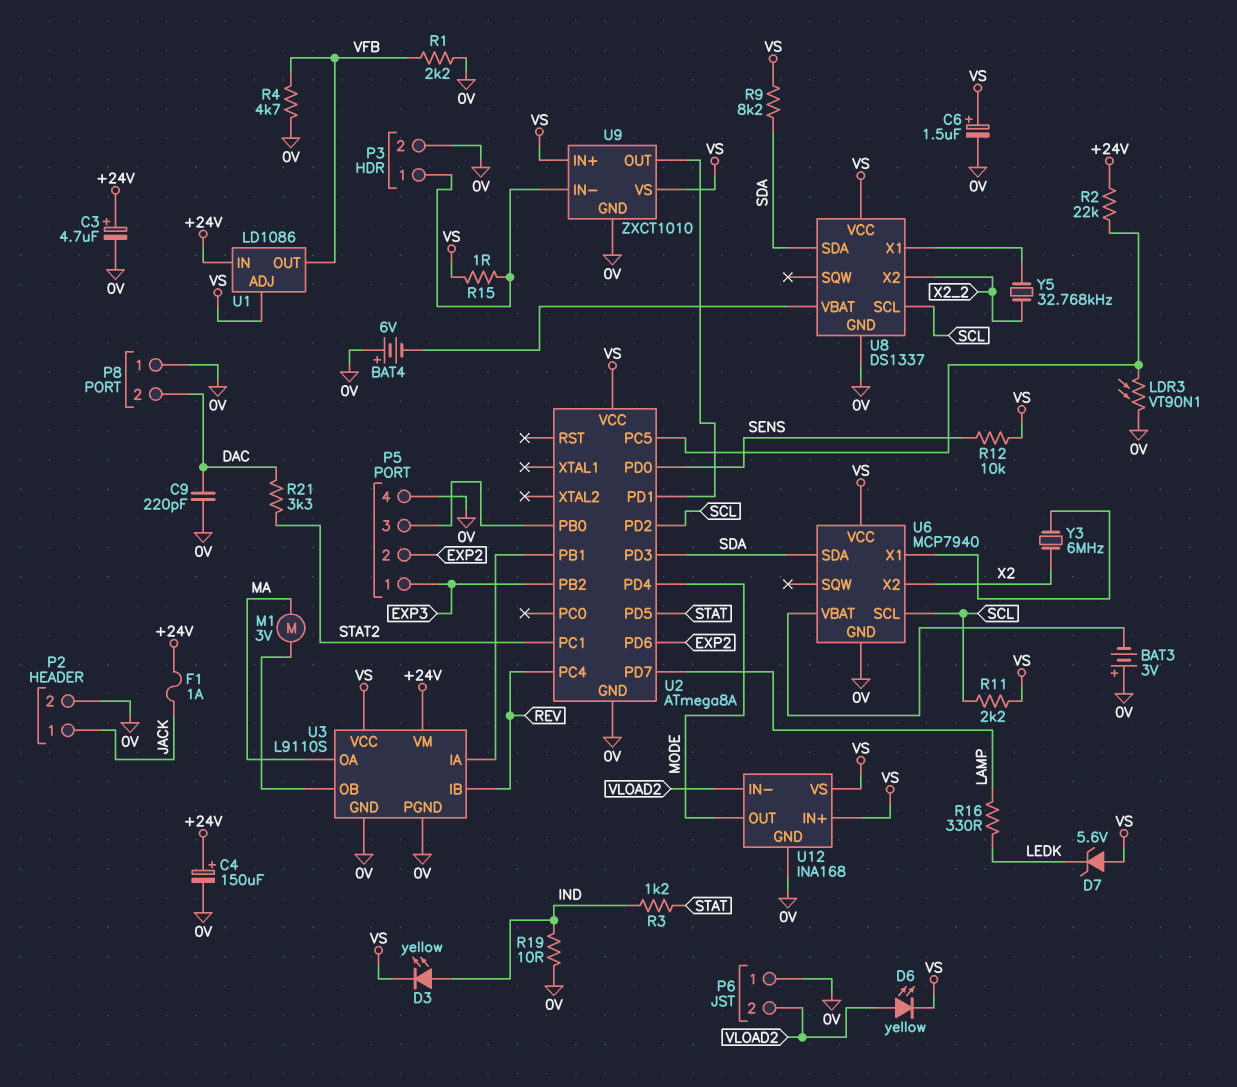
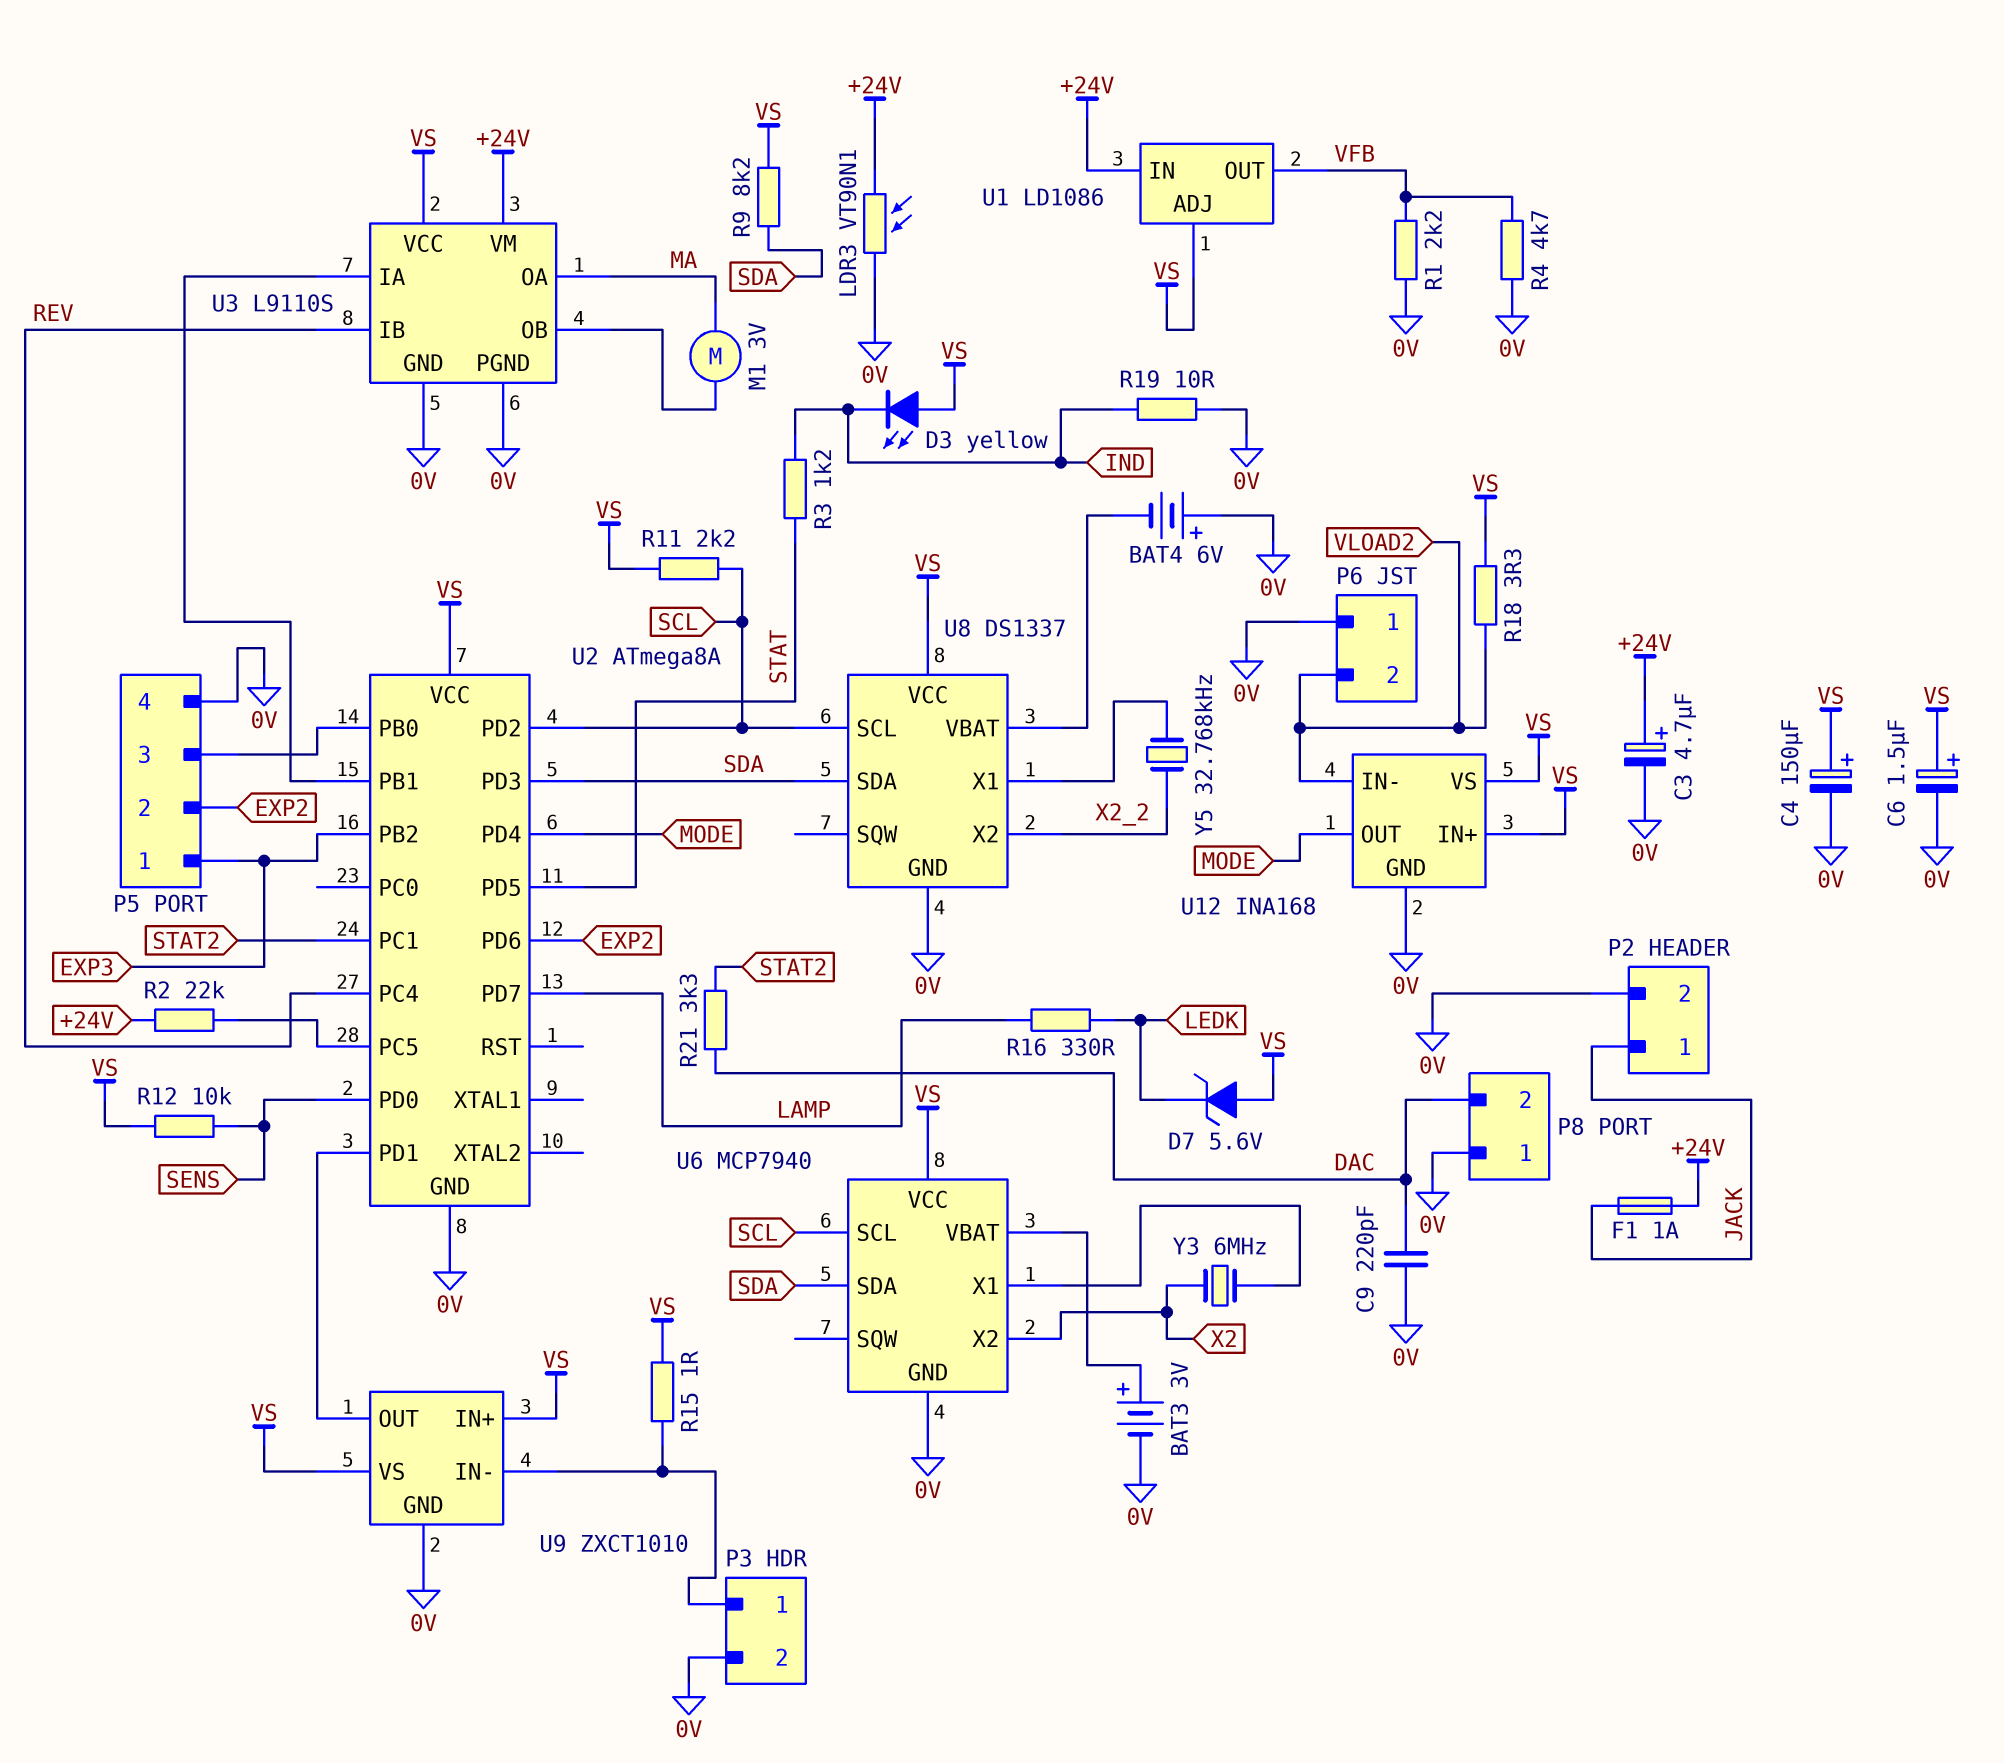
BAT3: 3V (plus 0V, minus U6/VBAT) -> 3V (plus U6/VBAT, minus 0V)
C4: 150uF (plus +24V, minus 0V) -> 150uF (plus VS, minus 0V)
D3: LED yellow (A IND, K VS) -> LED yellow (A VS, K IND)
D6: LED yellow (A VLOAD2, K VS) -> none
LDR3: VT90N1 (0V, U2/PC5) -> VT90N1 (+24V, 0V)
R18: none -> 3.3 (VLOAD2, VS)

